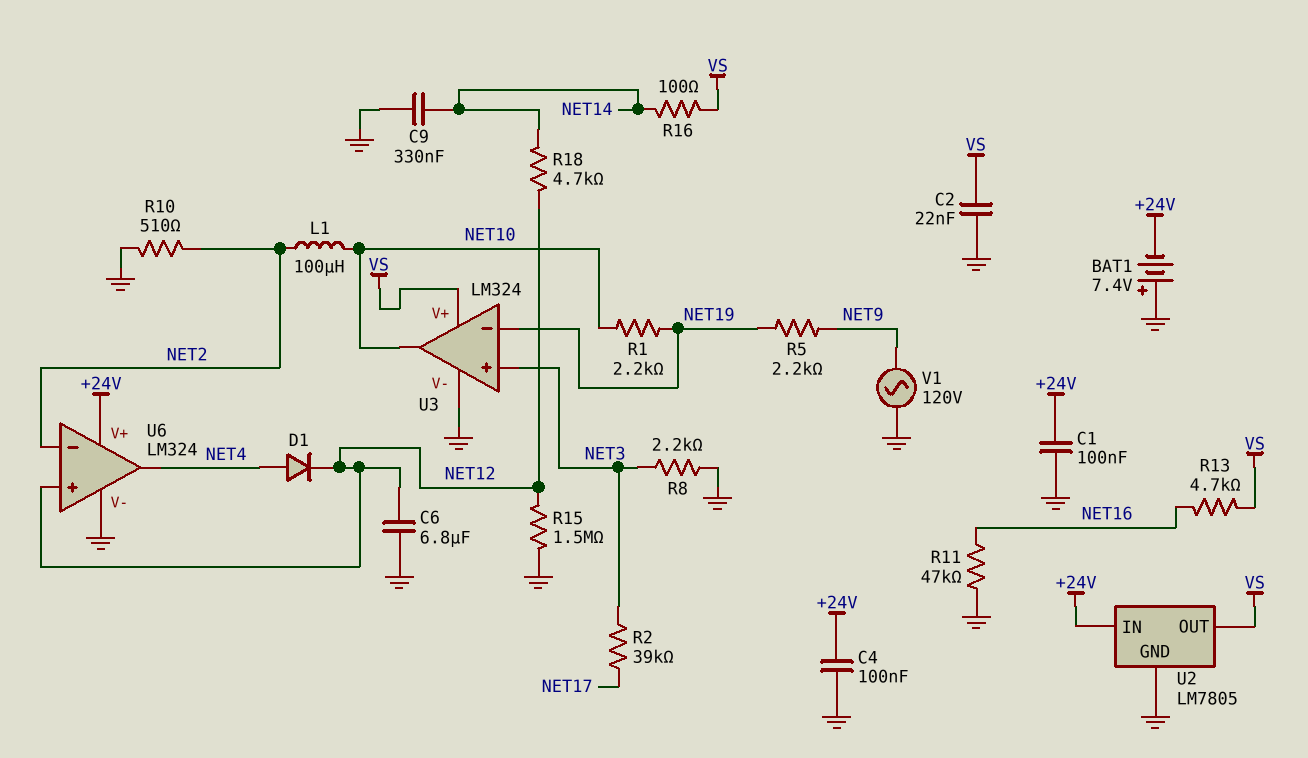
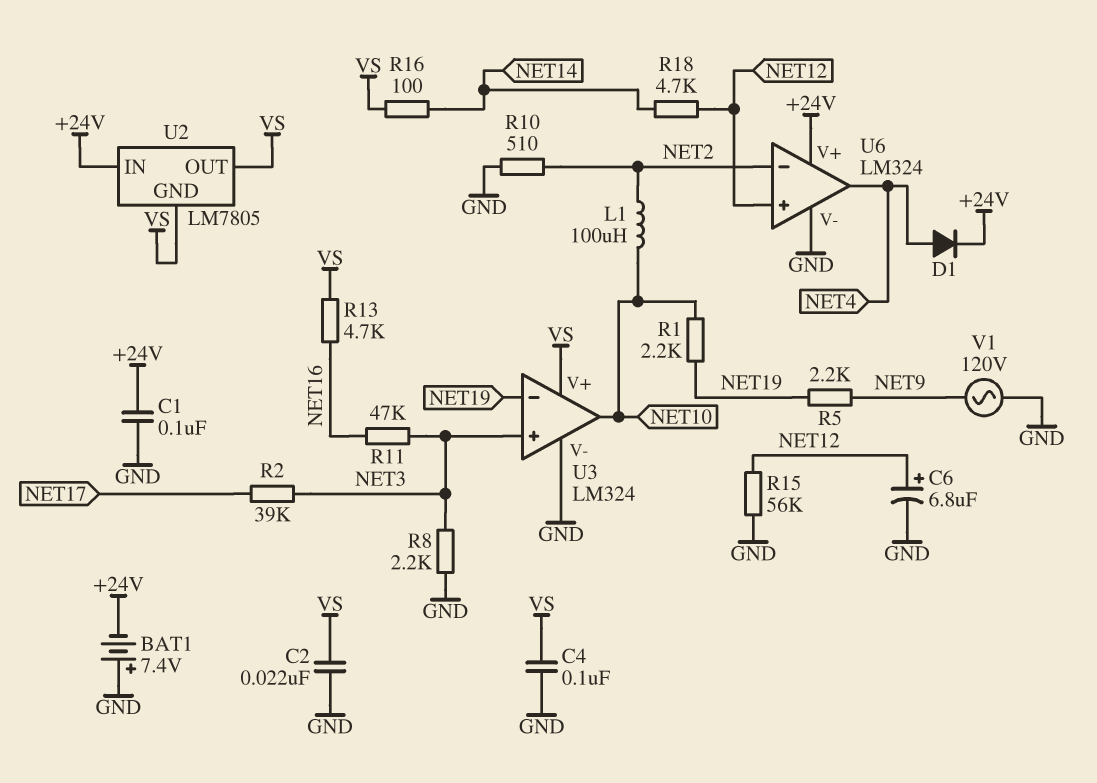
C4: 100nF (+24V, GND) -> 100nF (GND, VS)
C6: 6.8uF (GND, NET12) -> 6.8uF (plus NET12, minus GND)
C9: 330nF (GND, NET14) -> none
D1: diode (A NET4, K NET12) -> diode (A NET4, K +24V)
R11: 47k (GND, NET16) -> 47k (NET3, NET16)
R15: 1.5M (GND, NET12) -> 56k (GND, NET12)
U2 pin GND: GND -> VS

